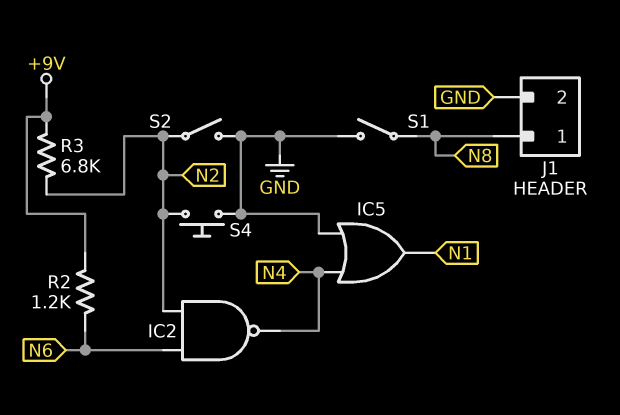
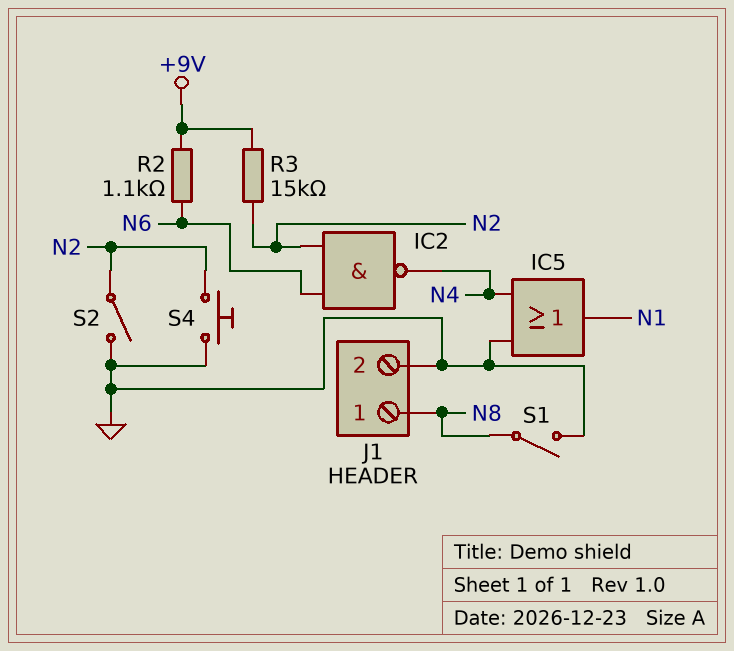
R2: 1.2k (+9V, N6) -> 1.1k (+9V, N6)
R3: 6.8k (+9V, N2) -> 15k (+9V, N2)

